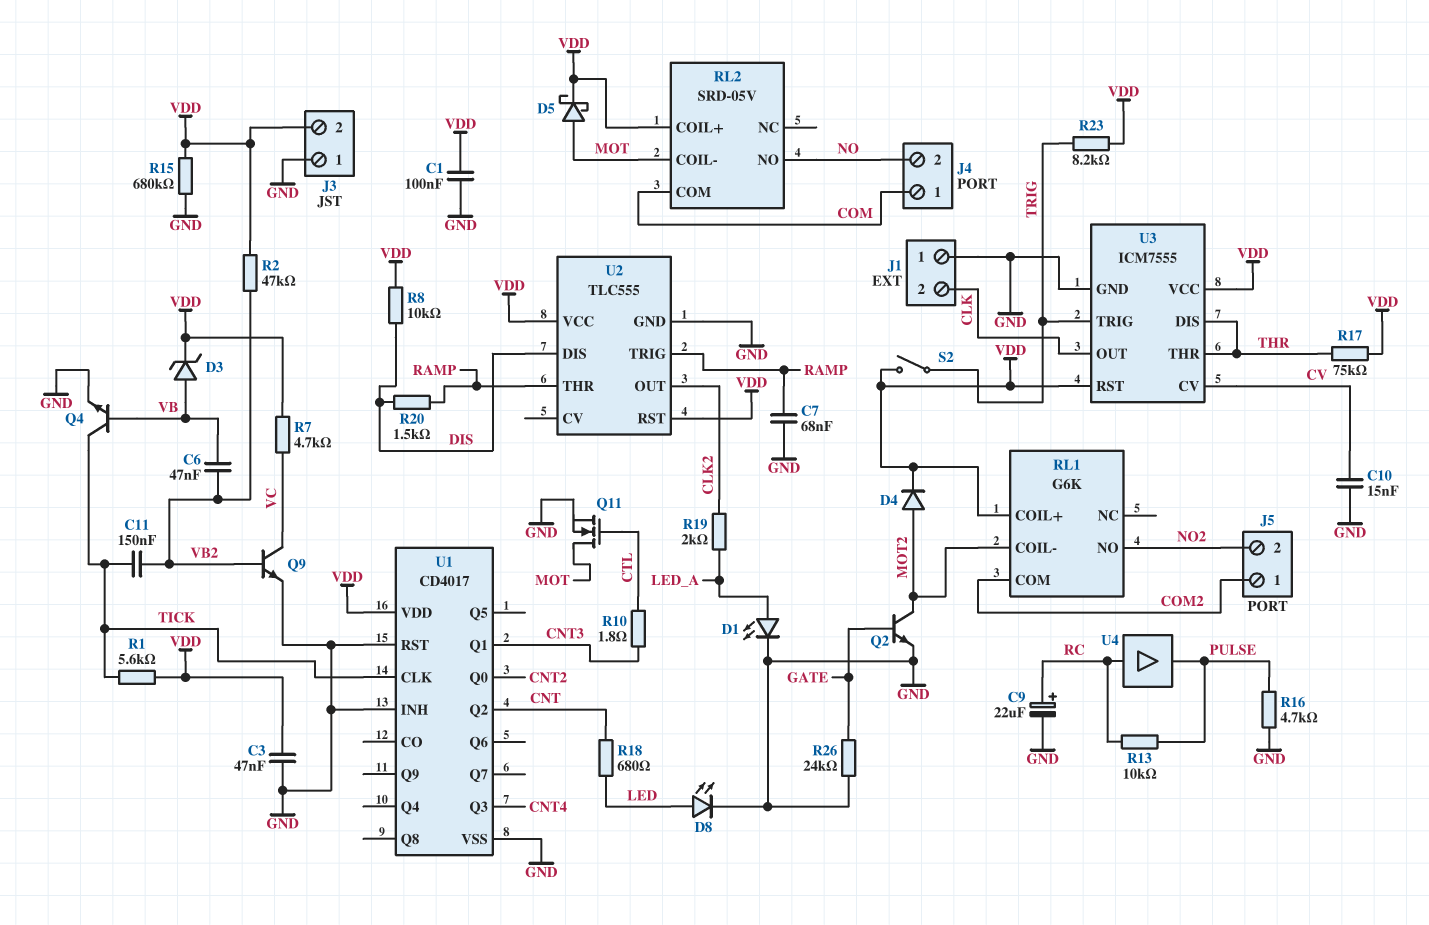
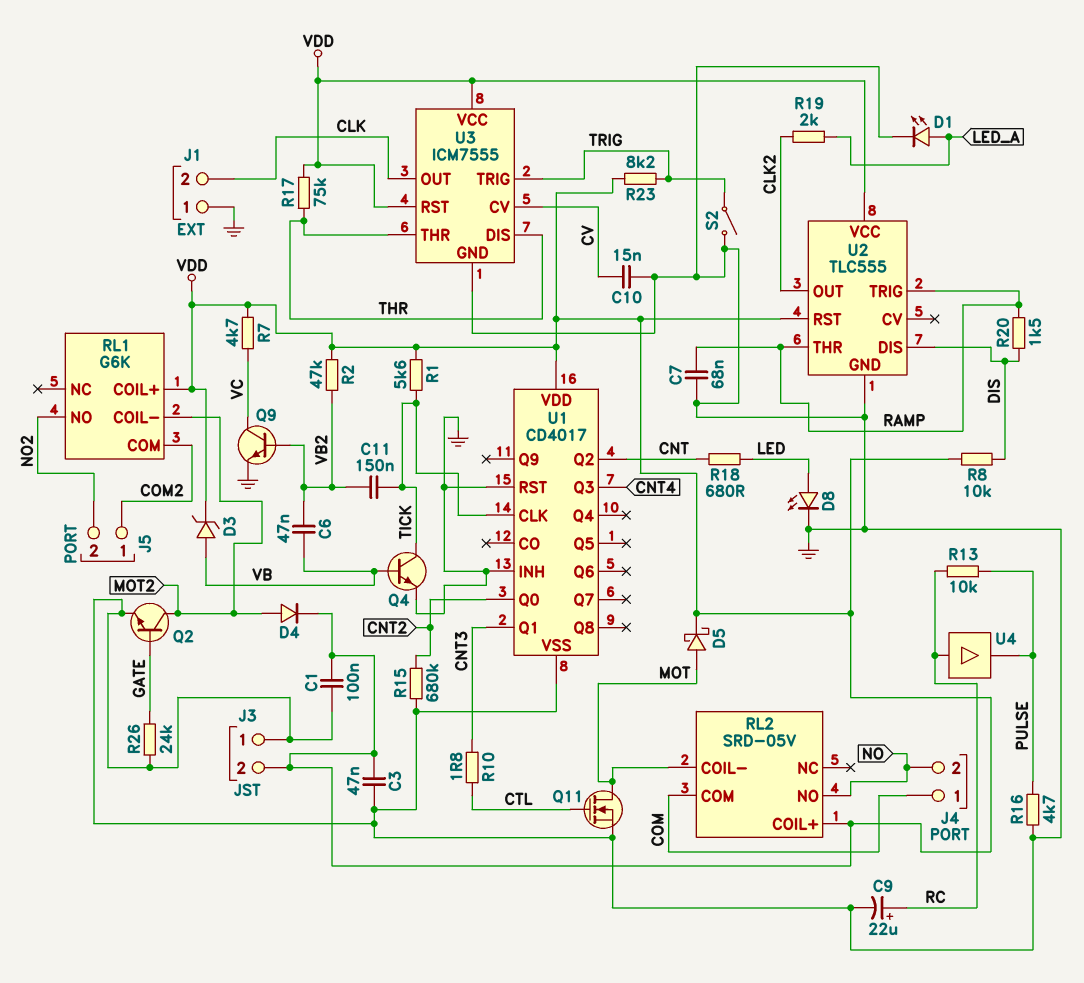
R15: 680k (GND, VDD) -> 680k (CNT2, GND)
S2: switch (TRIG, VDD) -> switch (GND, TRIG)

